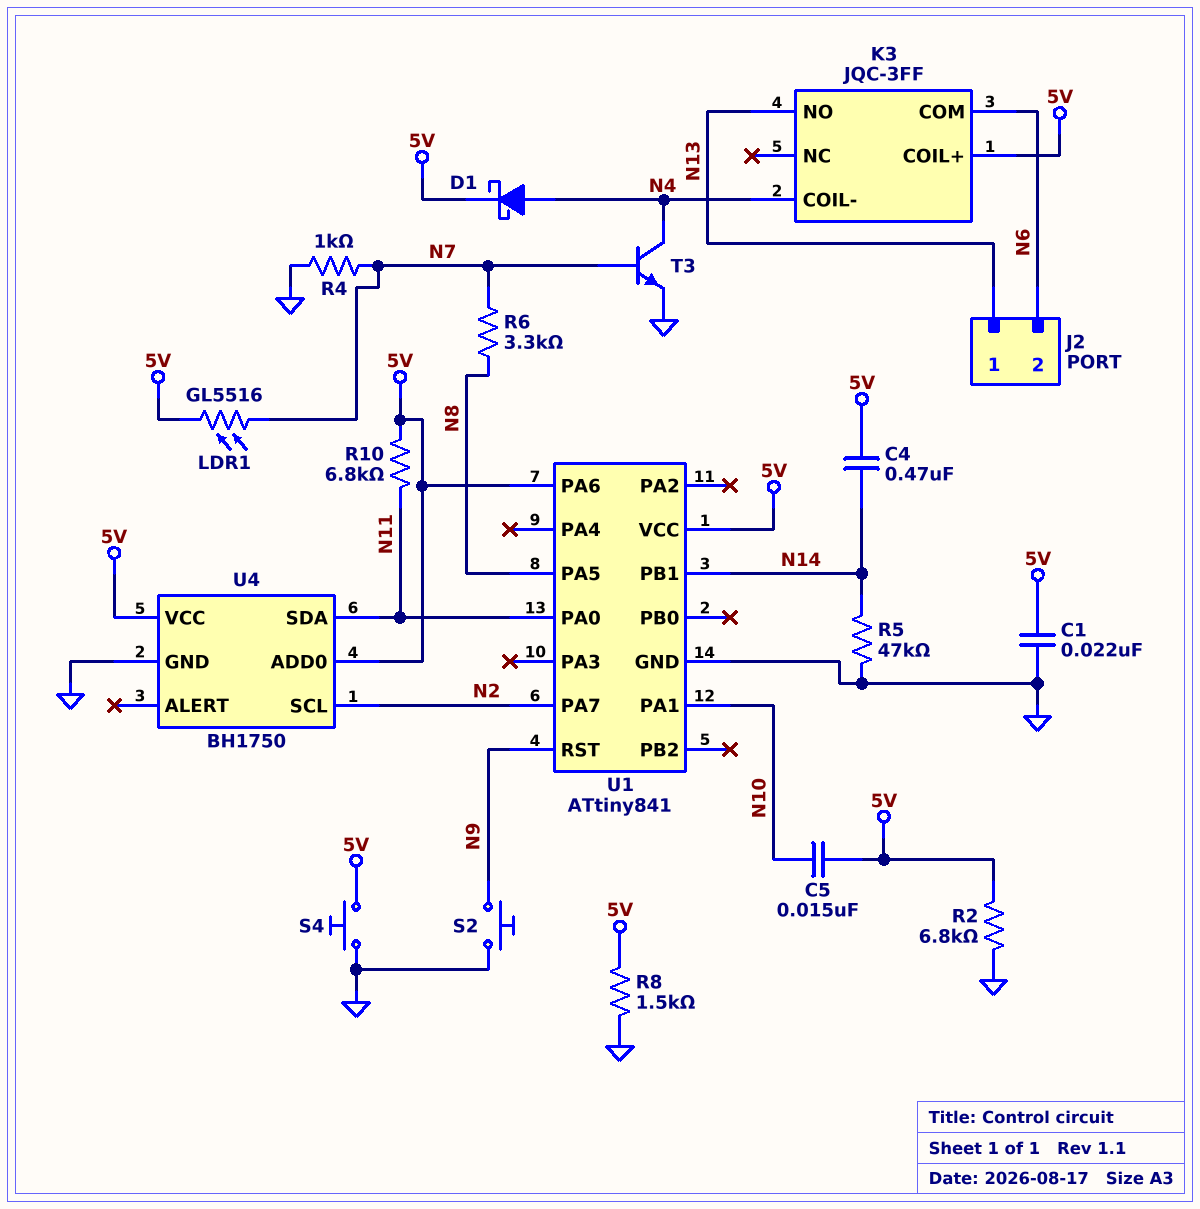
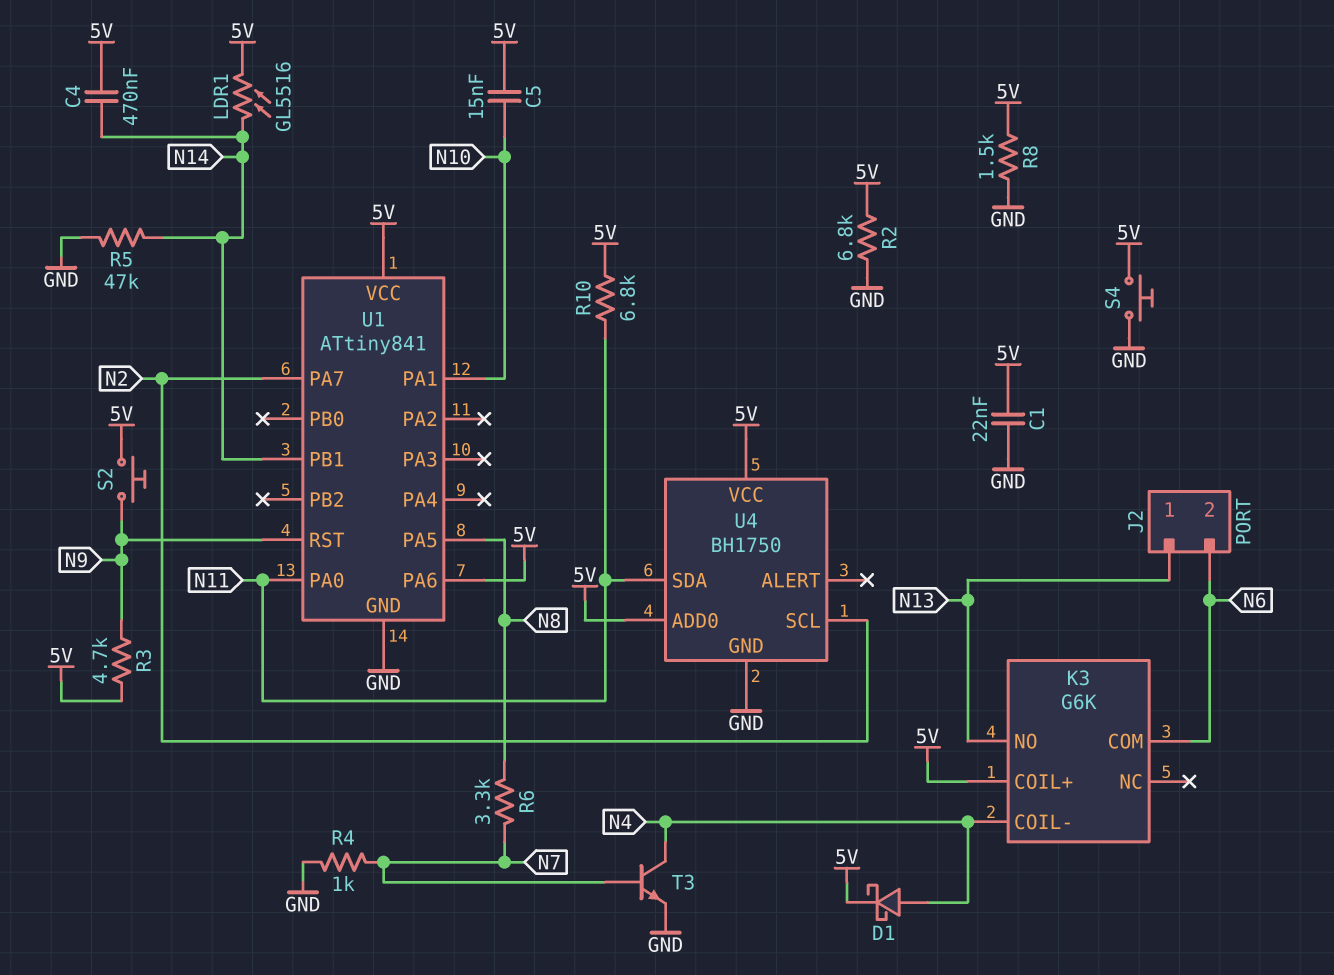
K3: JQC-3FF -> G6K
LDR1: GL5516 (5V, N7) -> GL5516 (5V, N14)
R3: none -> 4.7k (5V, N9)
S2: button (GND, N9) -> button (5V, N9)

